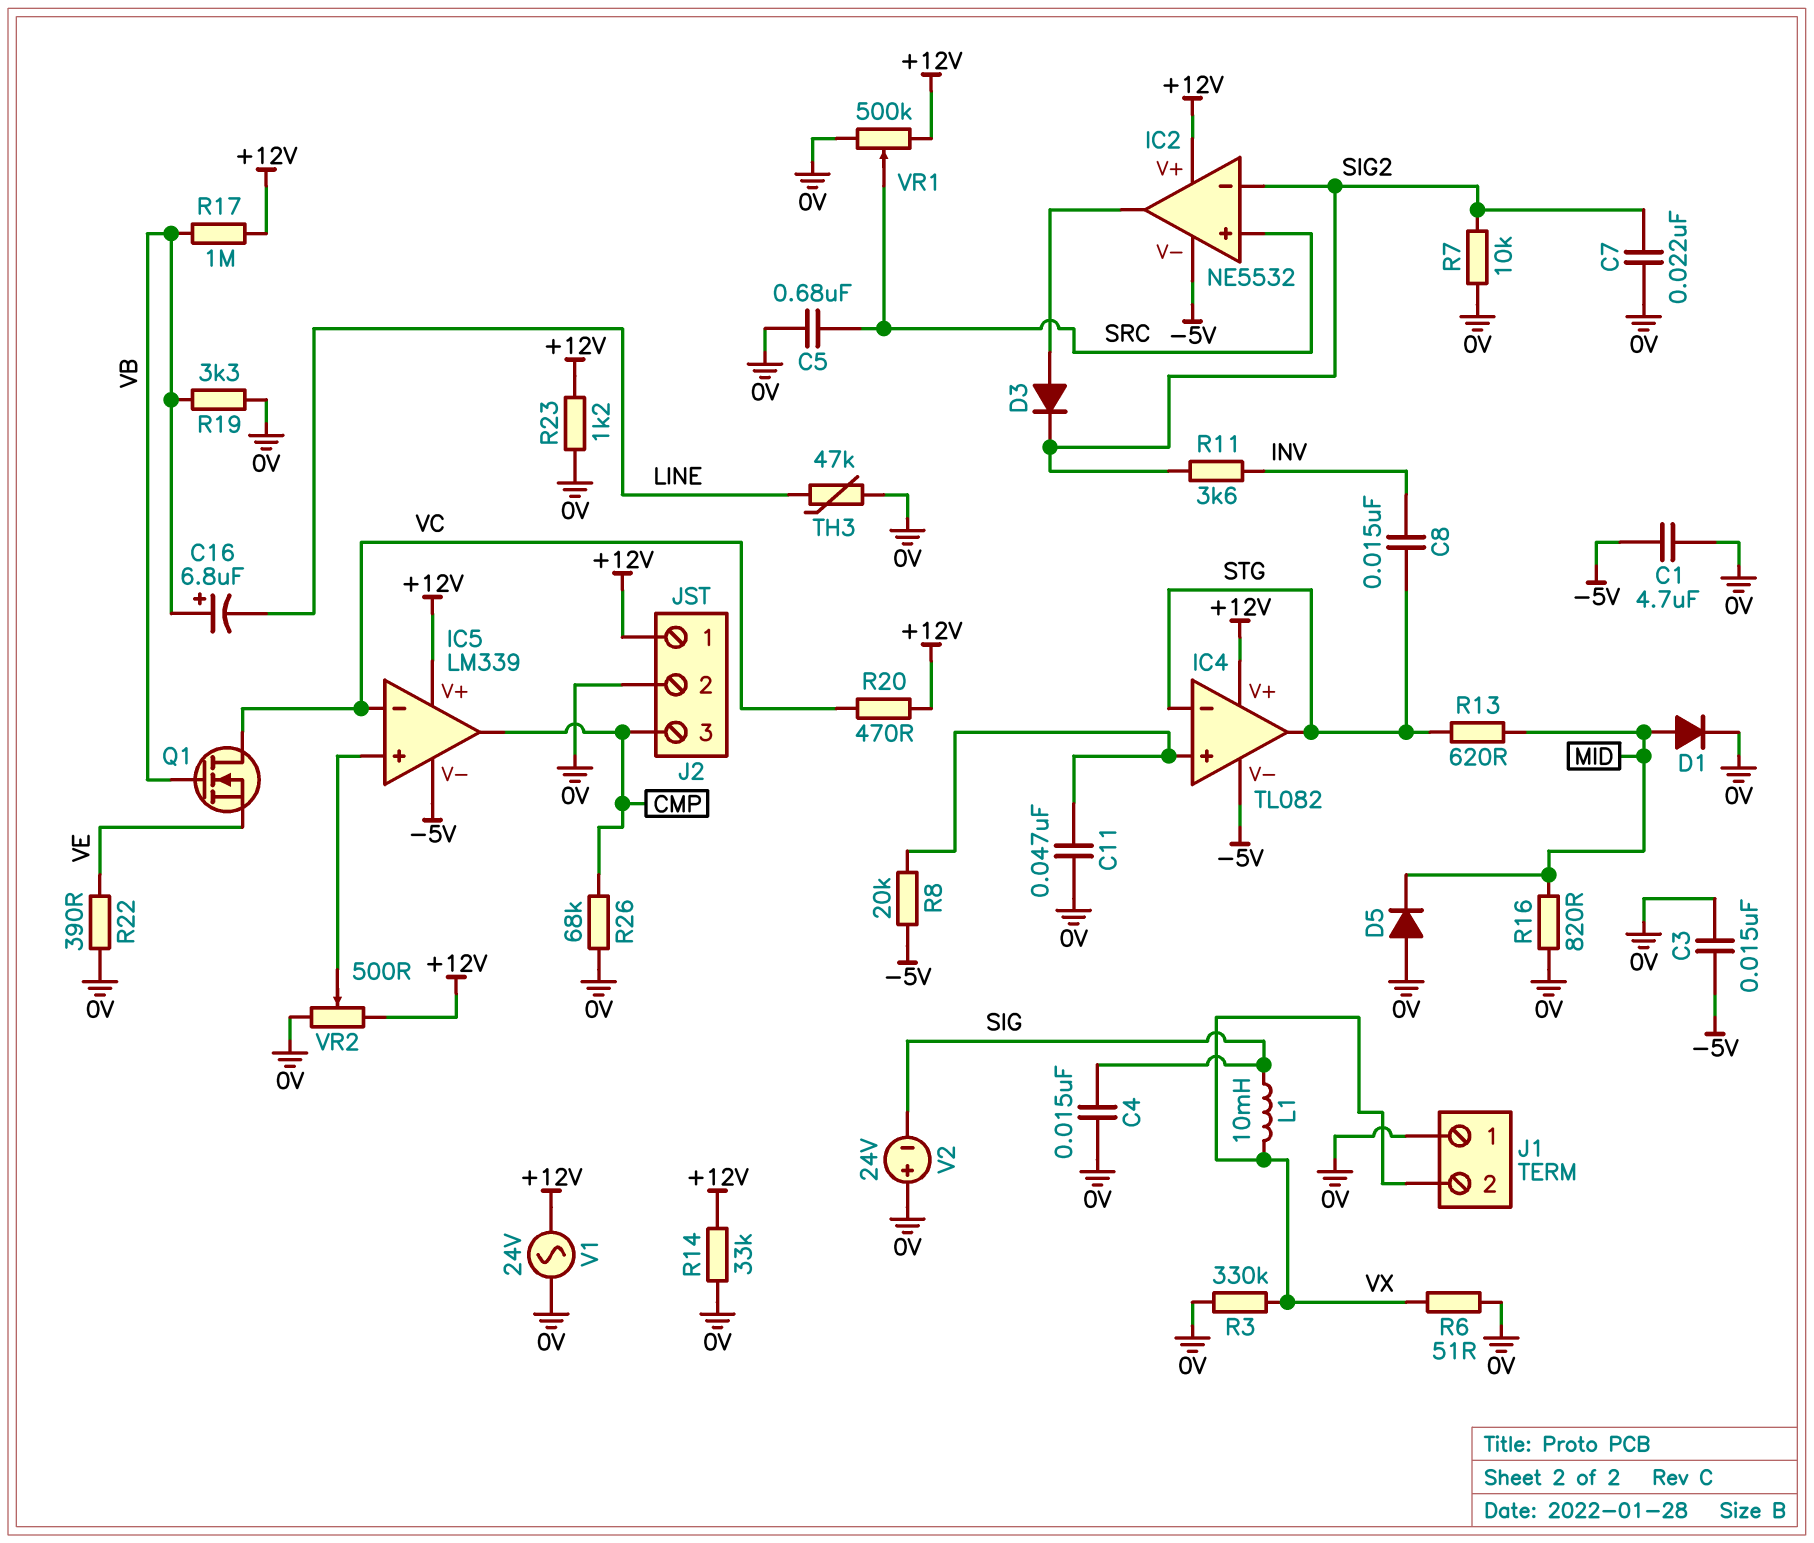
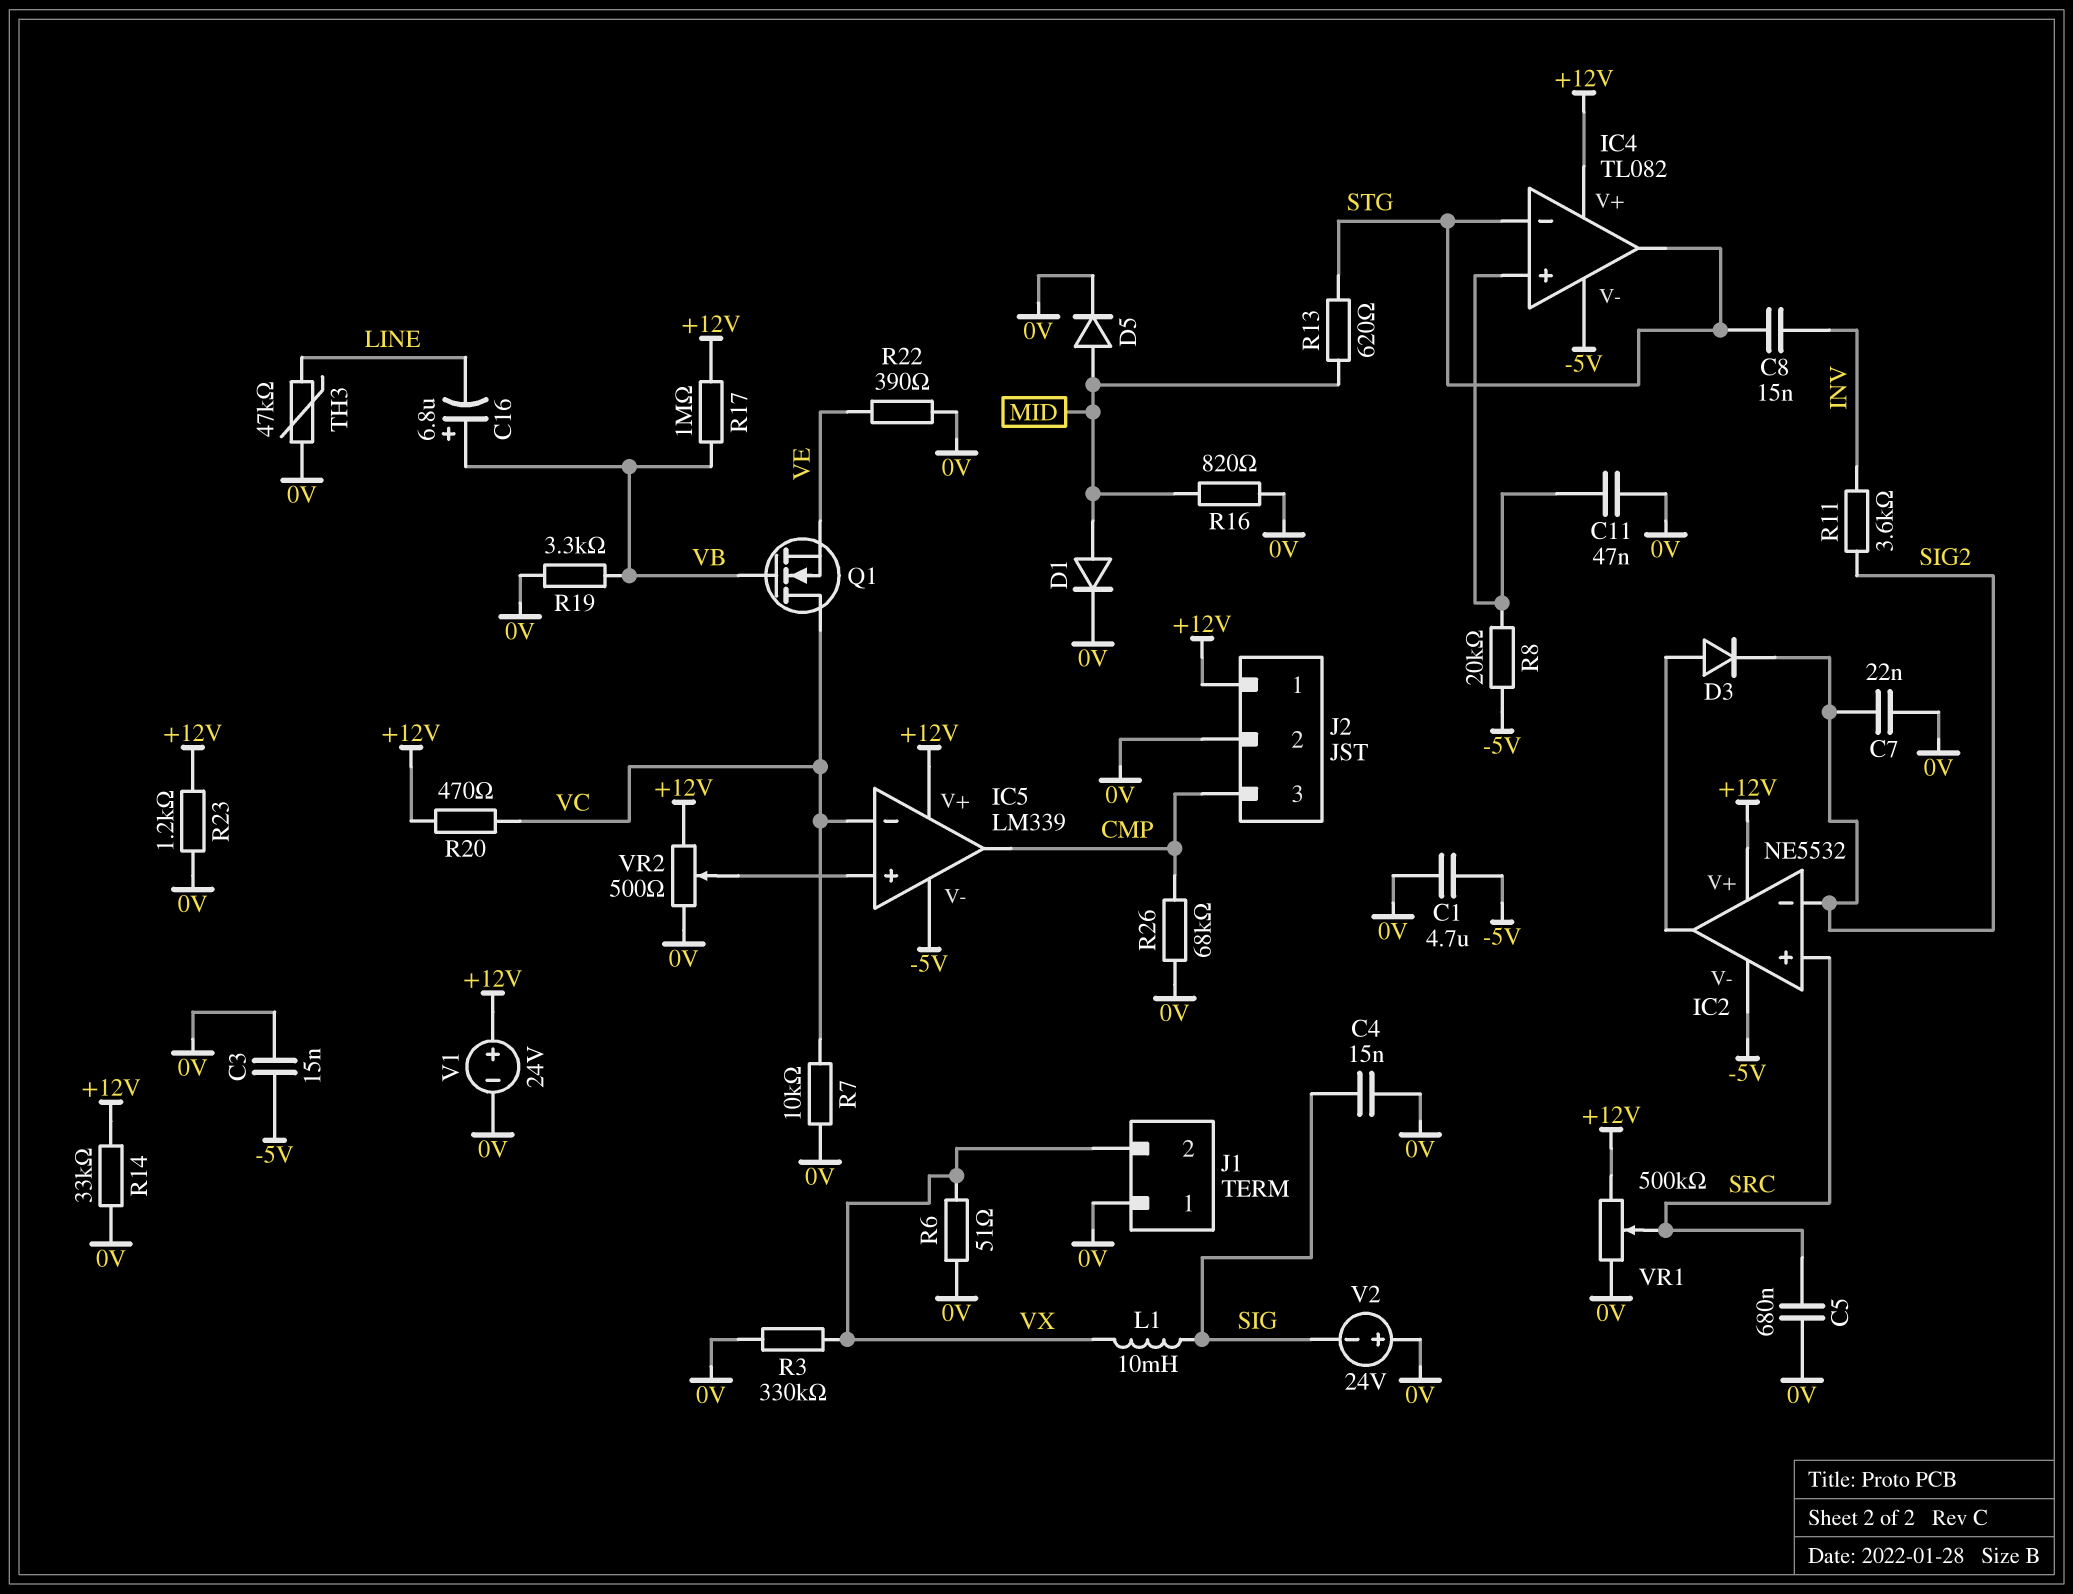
D5: diode (A 0V, K MID) -> diode (A MID, K 0V)
R7: 10k (0V, SIG2) -> 10k (0V, VC)
V1: AC 24V (+12V, 0V) -> 24V (plus +12V, minus 0V)

